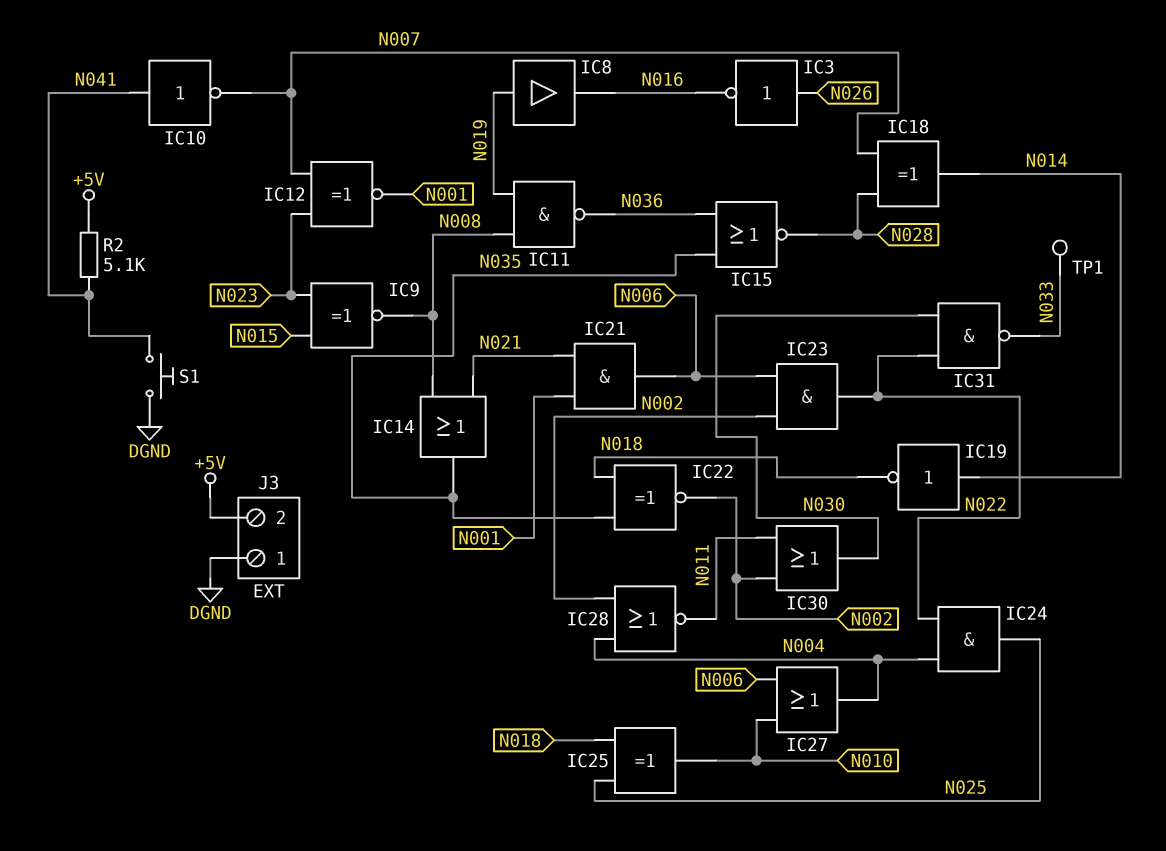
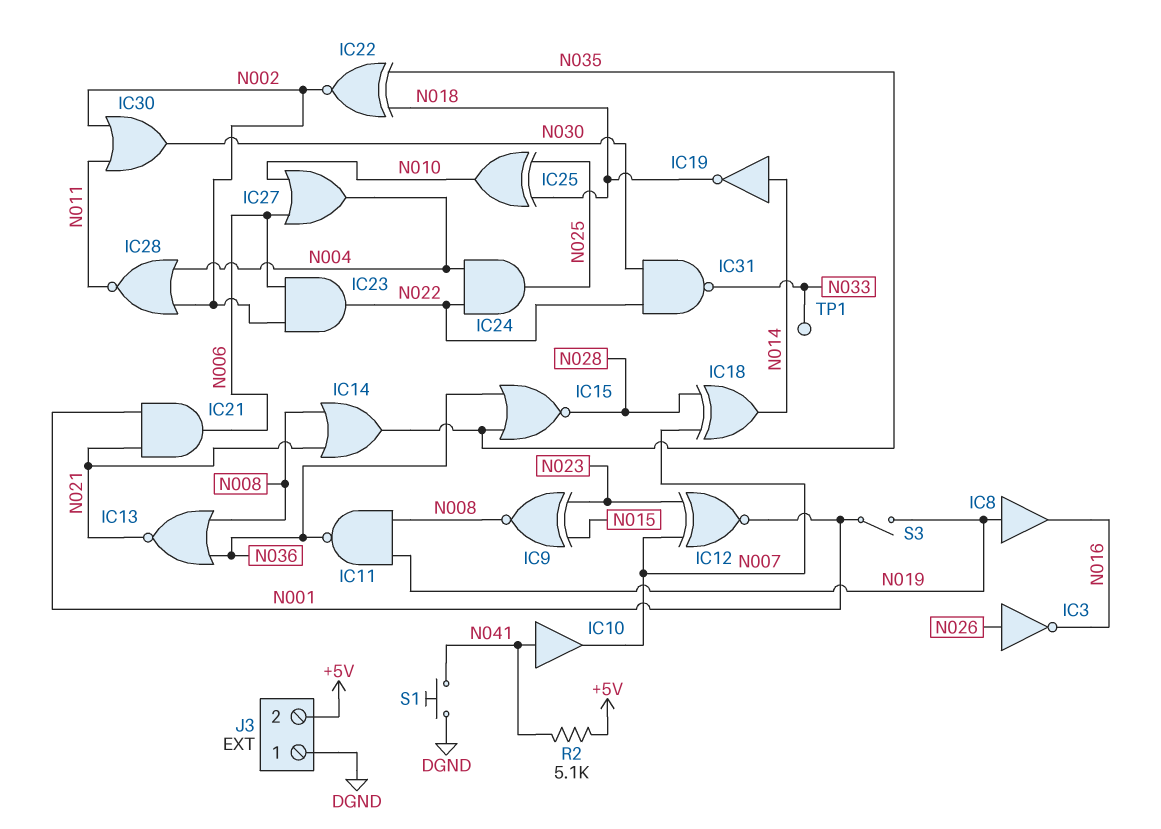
IC10: NOT (in N041, out N007) -> buffer (in N041, out N007)
IC13: none -> NOR (in N008, in N036, out N021)
S3: none -> switch (N001, N019)

